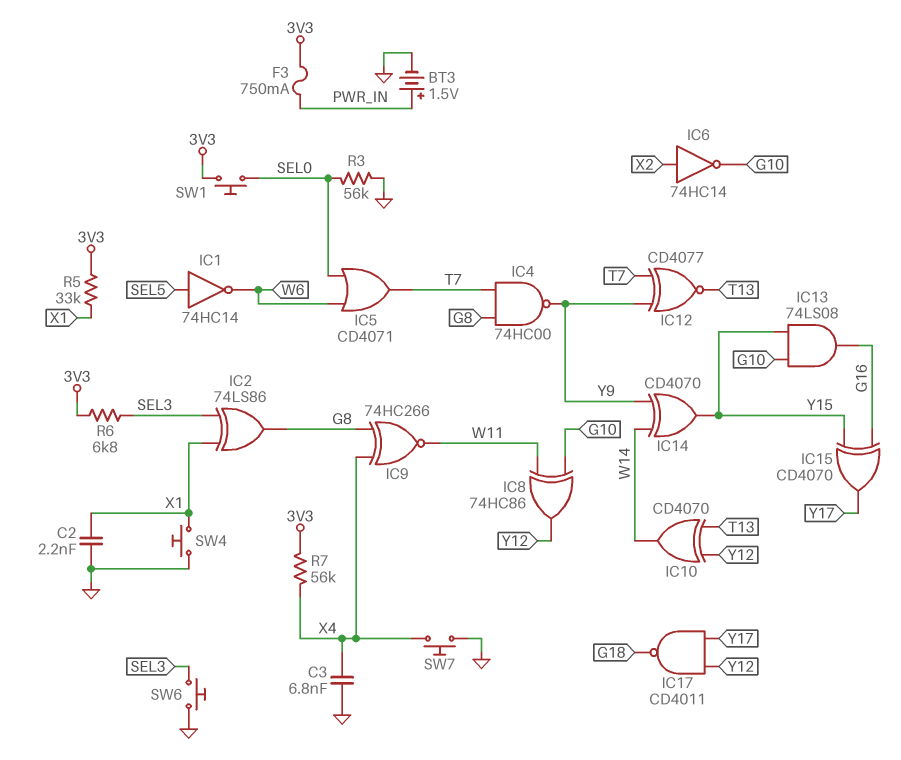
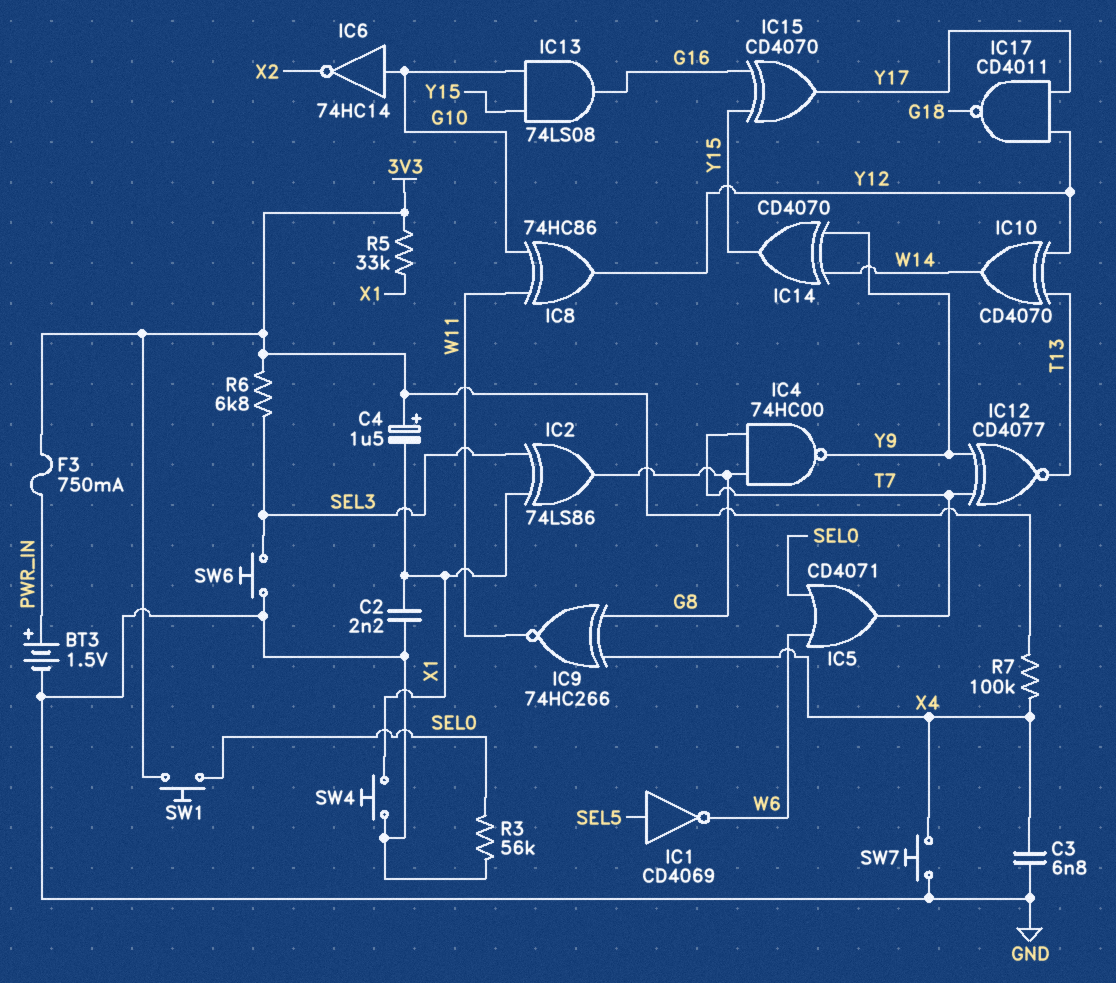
C4: none -> 1.5uF (plus 3V3, minus X1)
IC1: NOT 74HC14 (in SEL5, out W6) -> NOT CD4069 (in SEL5, out W6)
IC6: NOT 74HC14 (in X2, out G10) -> NOT 74HC14 (in G10, out X2)
R7: 56k (3V3, X4) -> 100k (3V3, X4)

